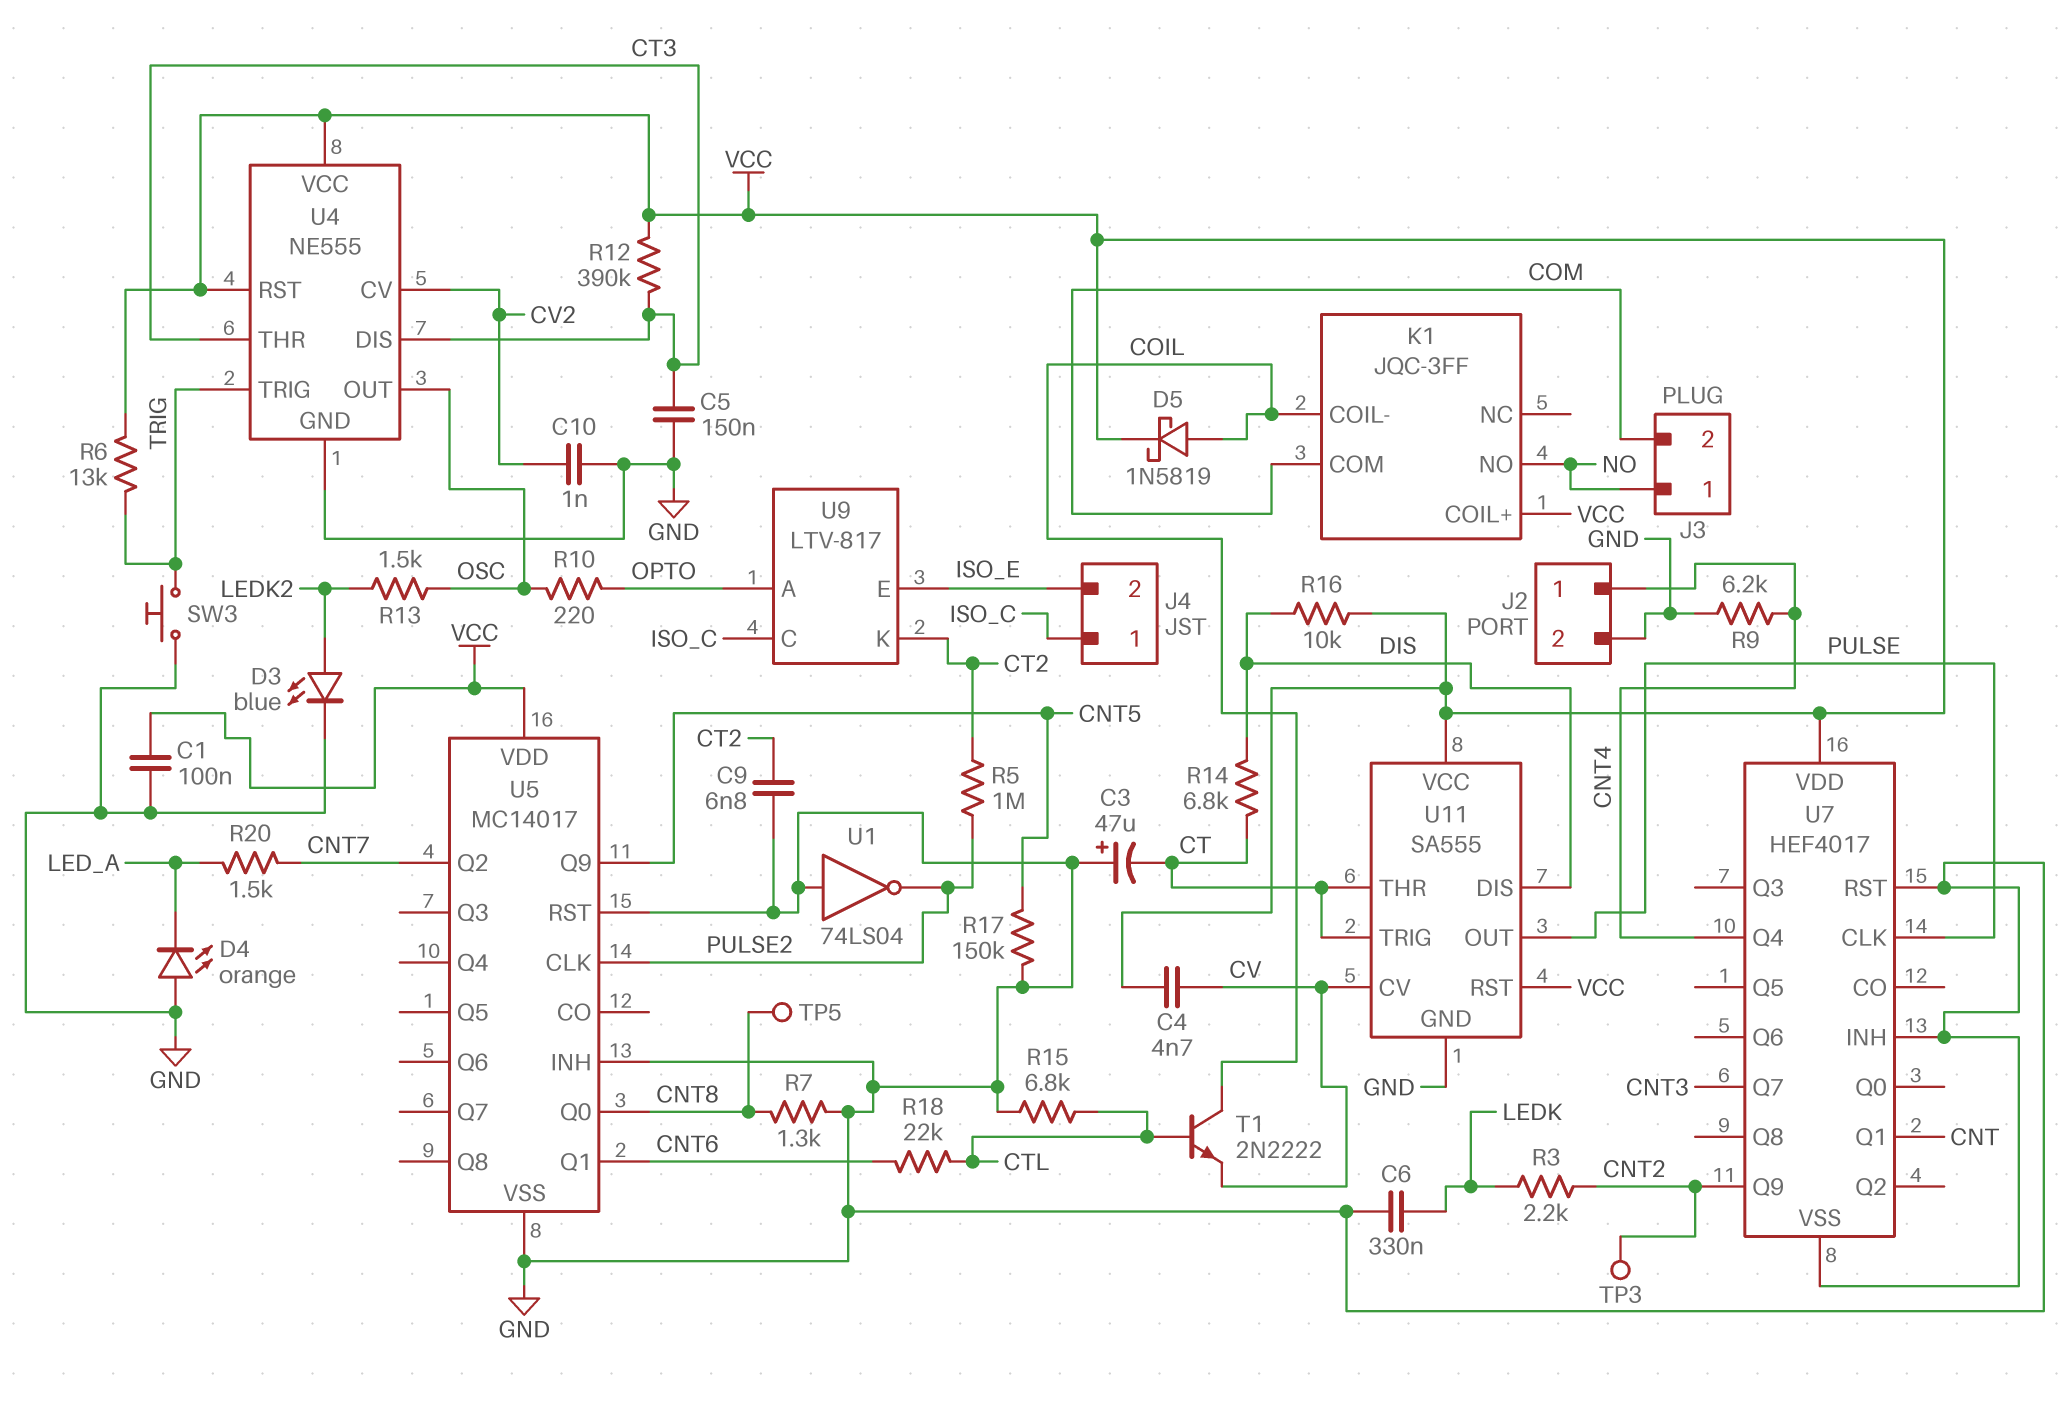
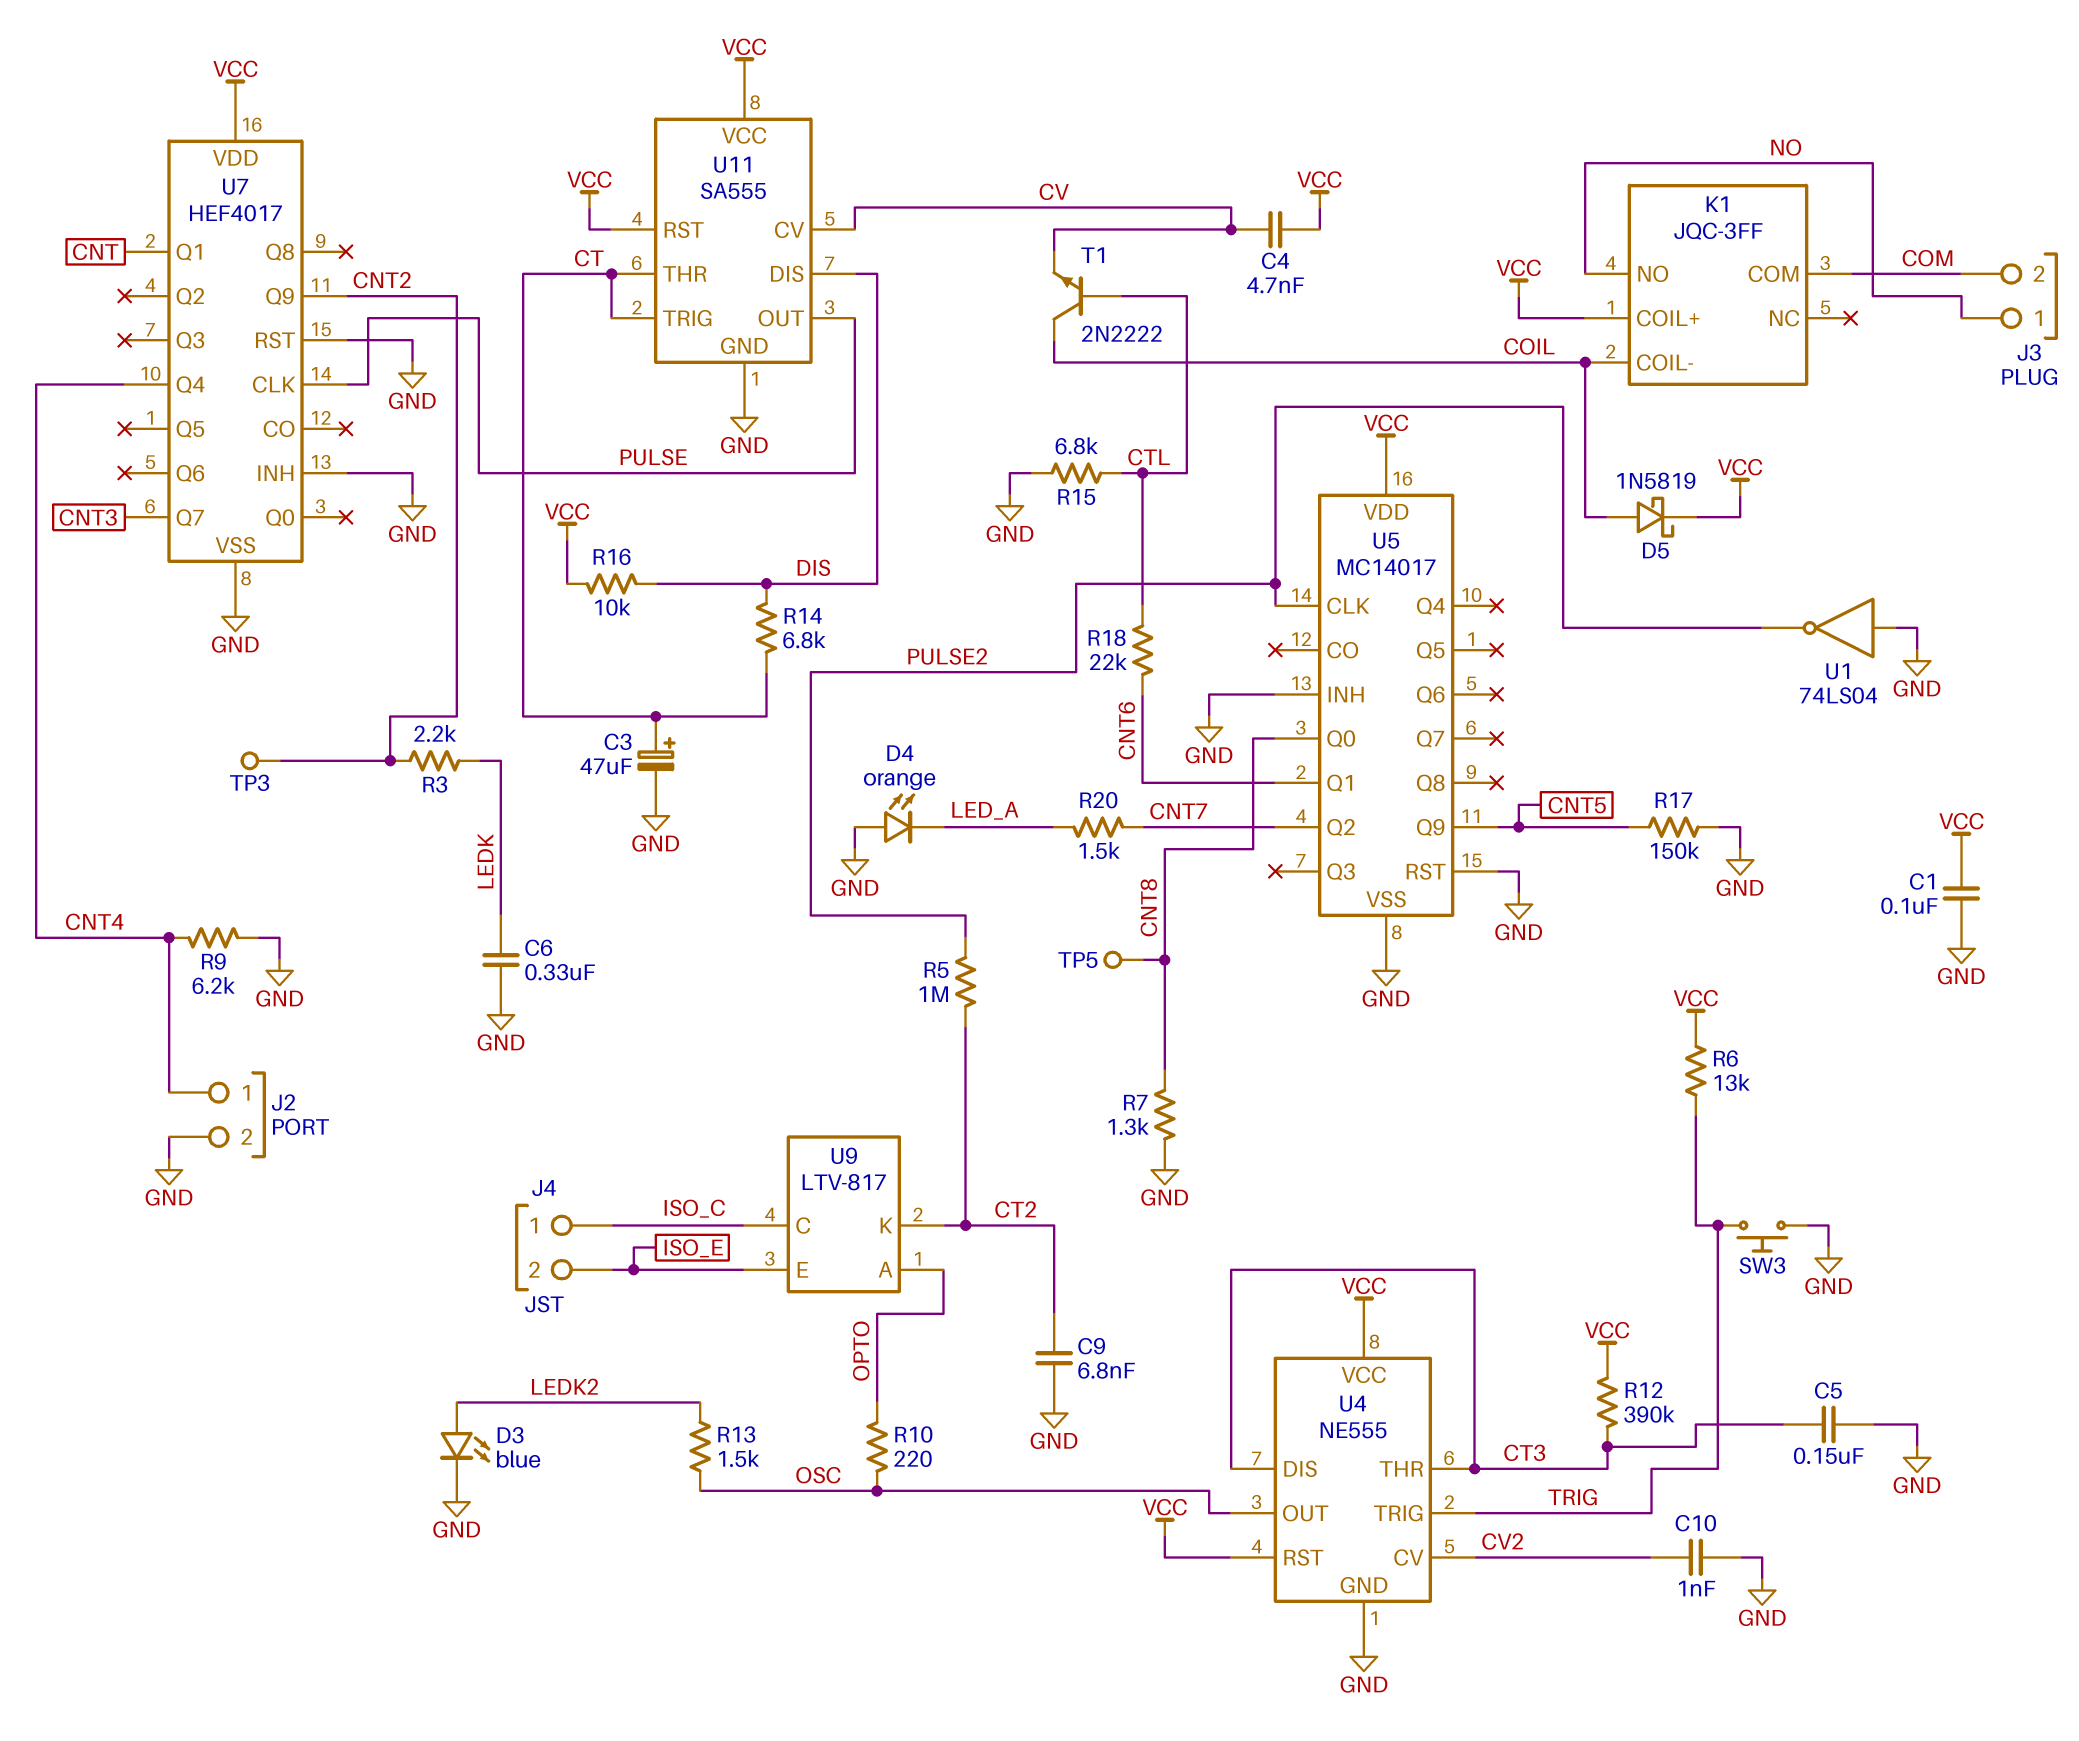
C3: 47uF (plus GND, minus CT) -> 47uF (plus CT, minus GND)

